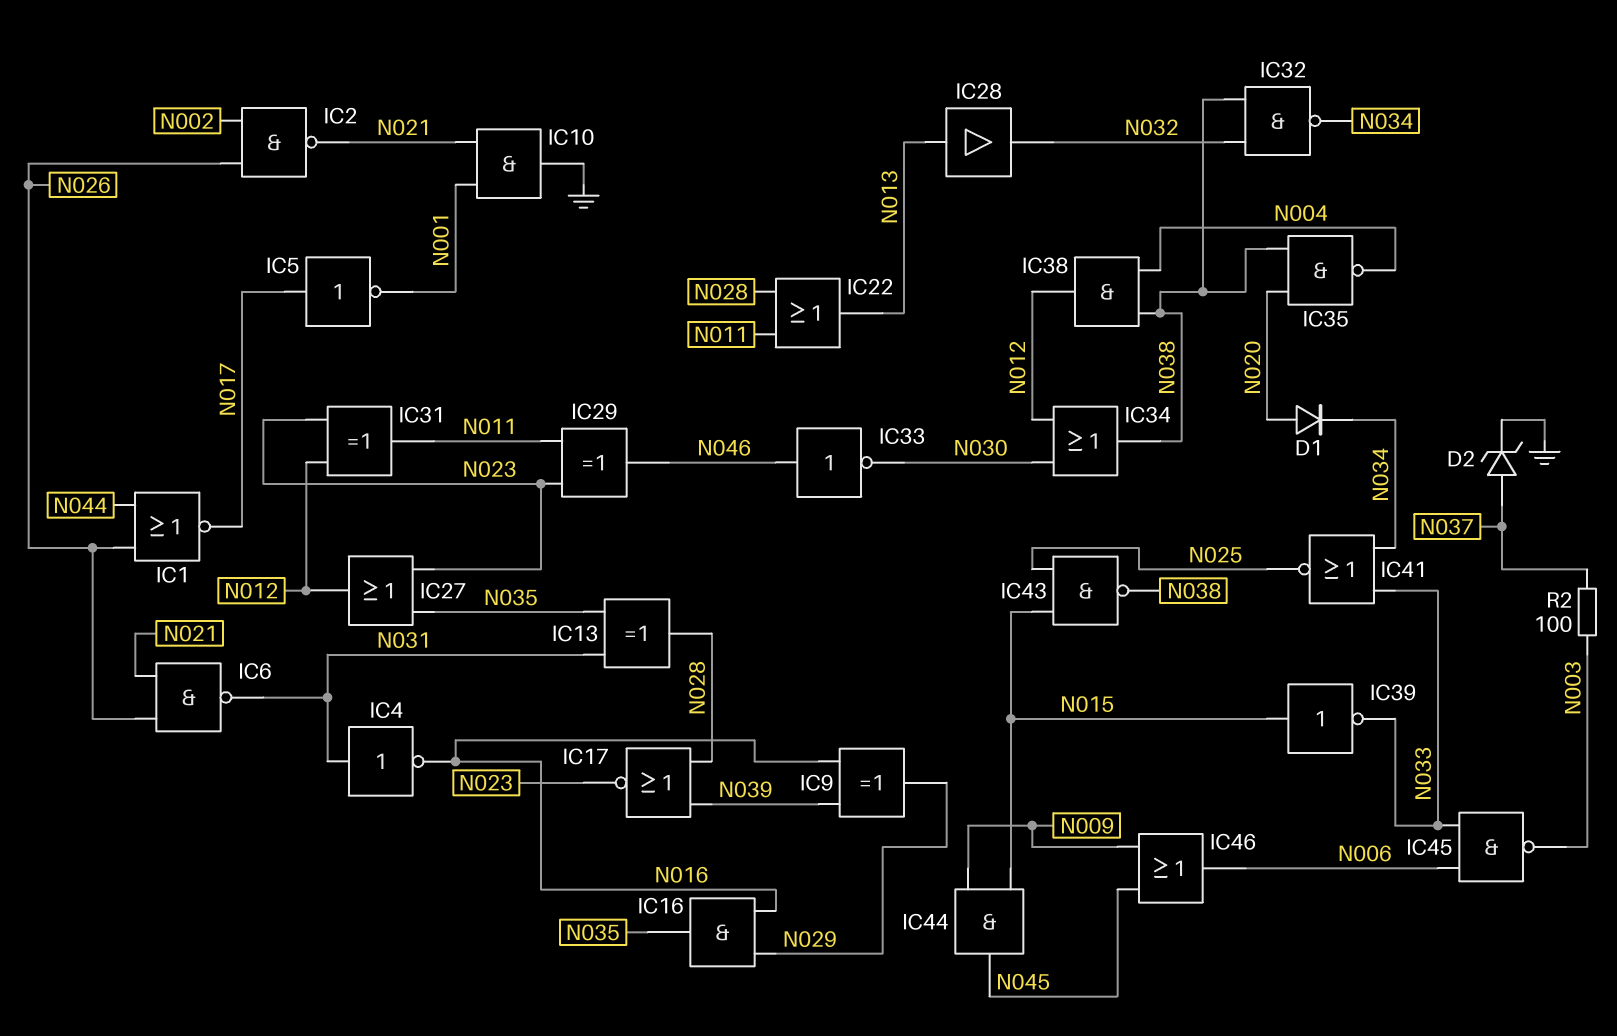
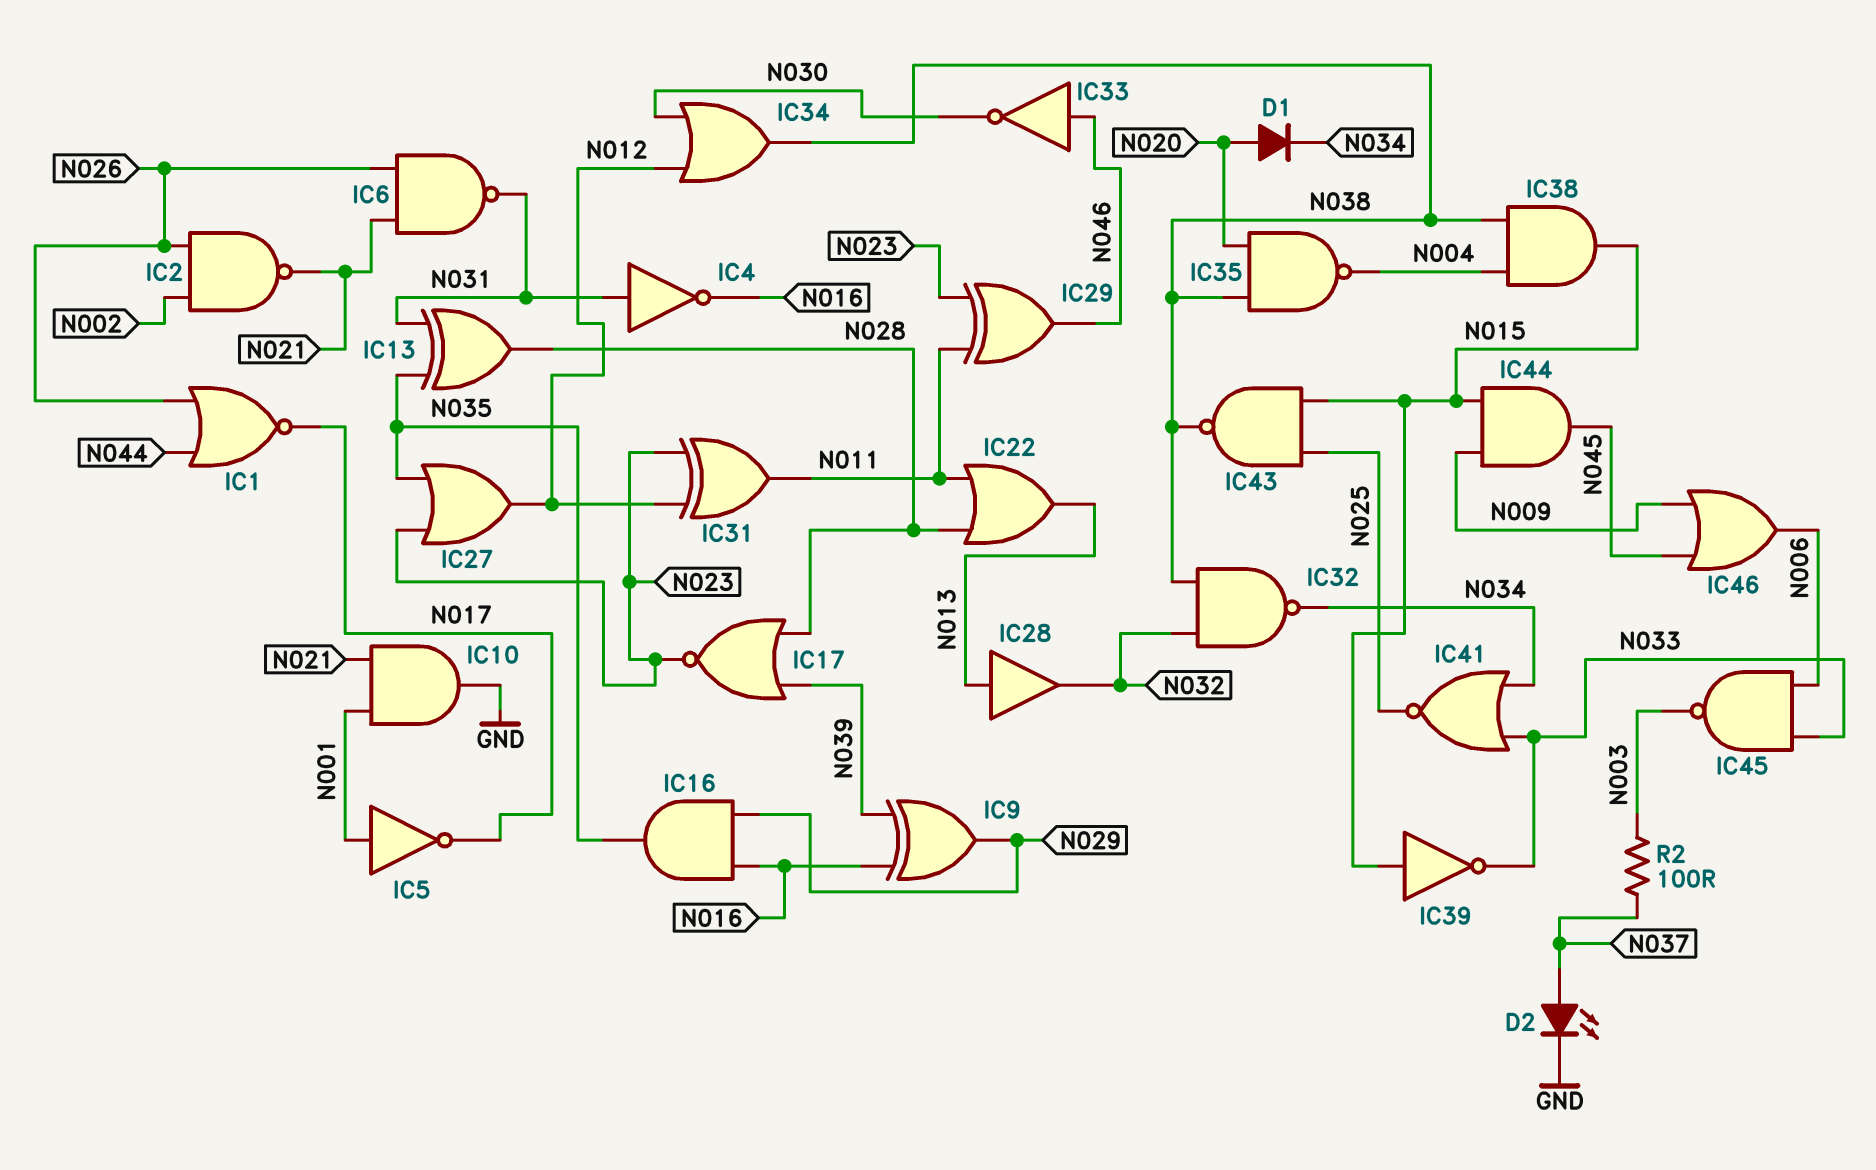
D2: zener (A N037, K GND) -> LED (A N037, K GND)
IC5: NOT (in N017, out N001) -> NOT (in N001, out N017)
IC38: AND (in N004, in N038, out N012) -> AND (in N004, in N038, out N015)

